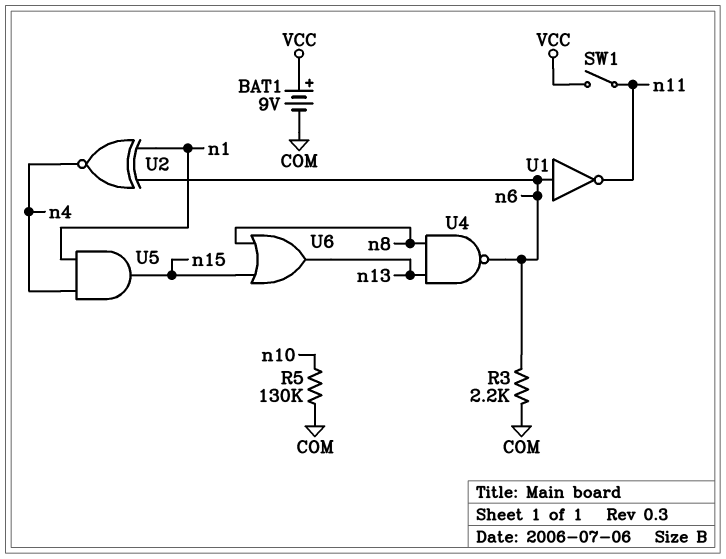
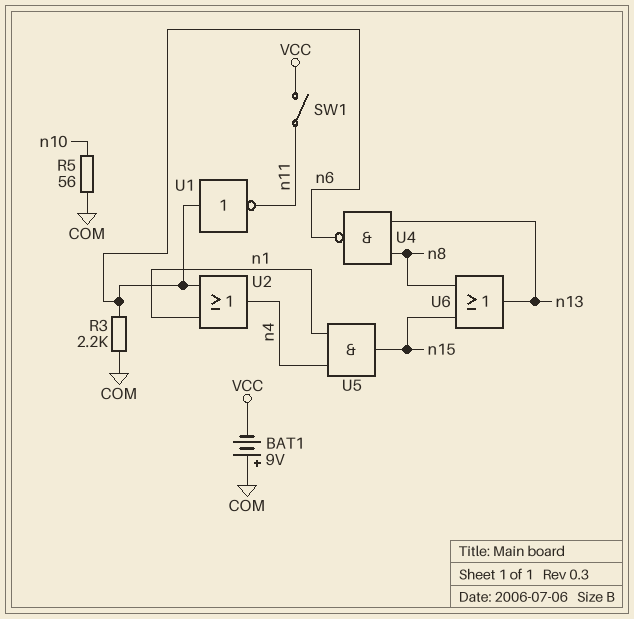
BAT1: 9V (plus VCC, minus COM) -> 9V (plus COM, minus VCC)
R5: 130k (COM, n10) -> 56 (COM, n10)
U2: XNOR (in n1, in n6, out n4) -> OR (in n1, in n6, out n4)

